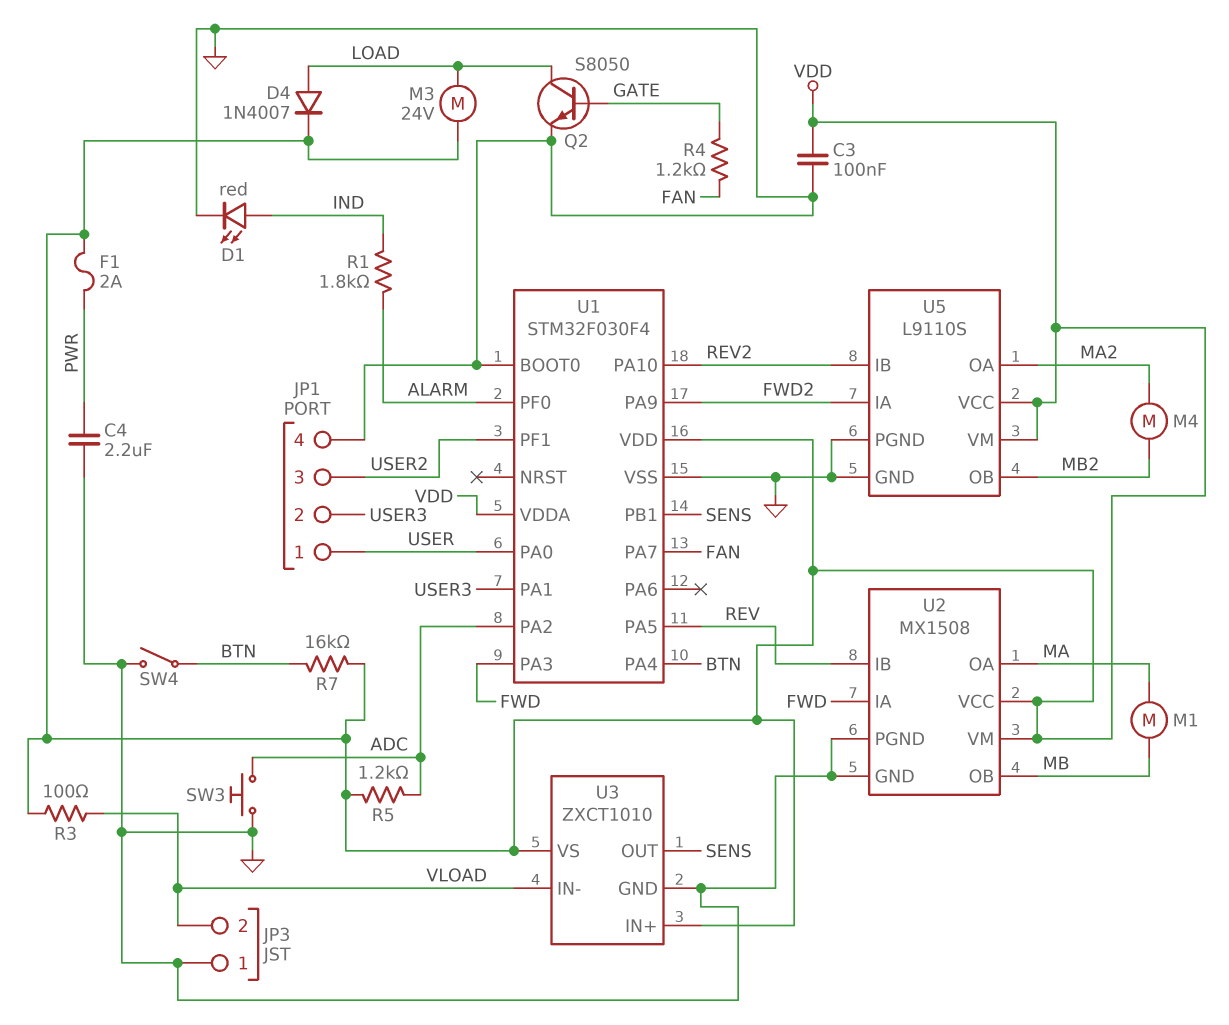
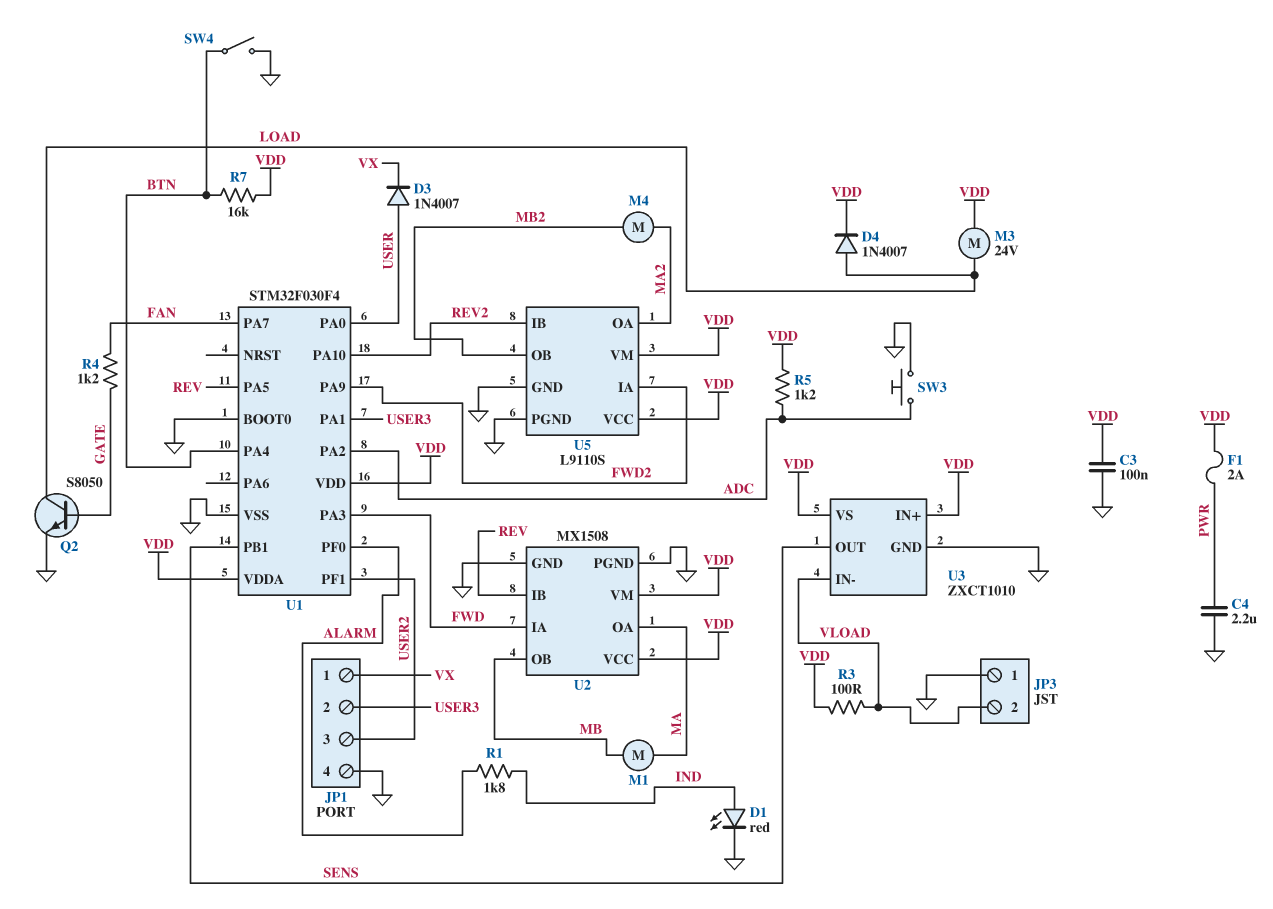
D3: none -> diode 1N4007 (A USER, K VX)
JP1 pin 1: USER -> VX

